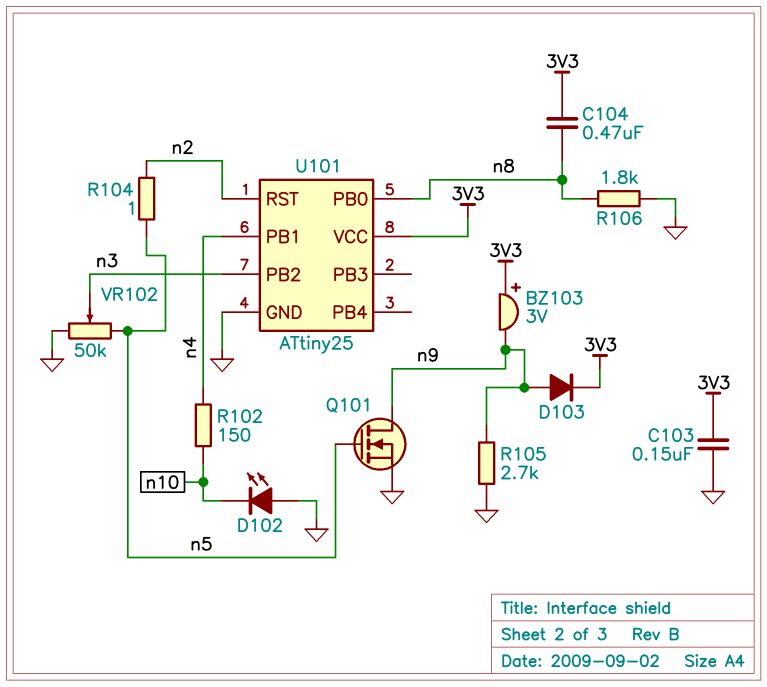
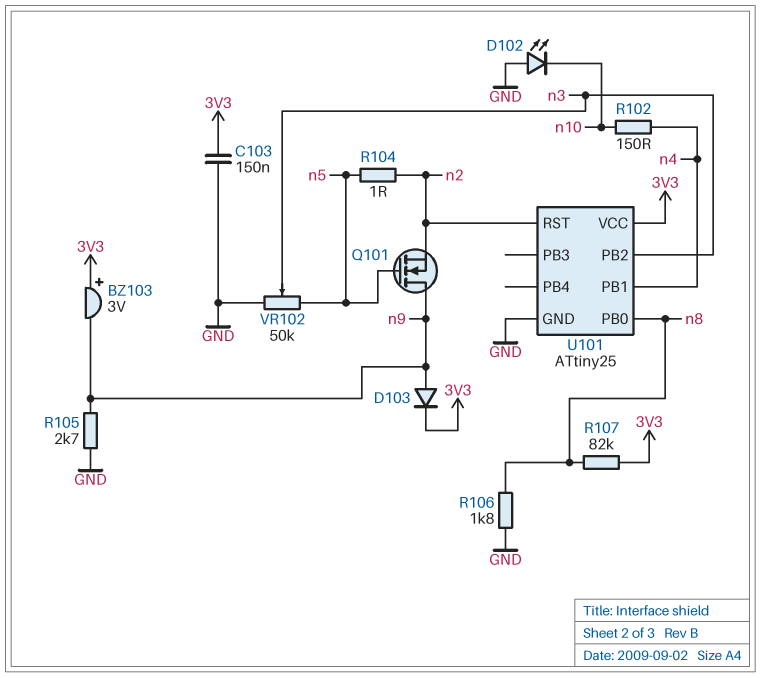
C104: 470nF (3V3, n8) -> none
Q101: NMOS (G n5, D n9, S GND) -> NMOS (G n5, D n9, S n2)
R107: none -> 82k (3V3, n8)

